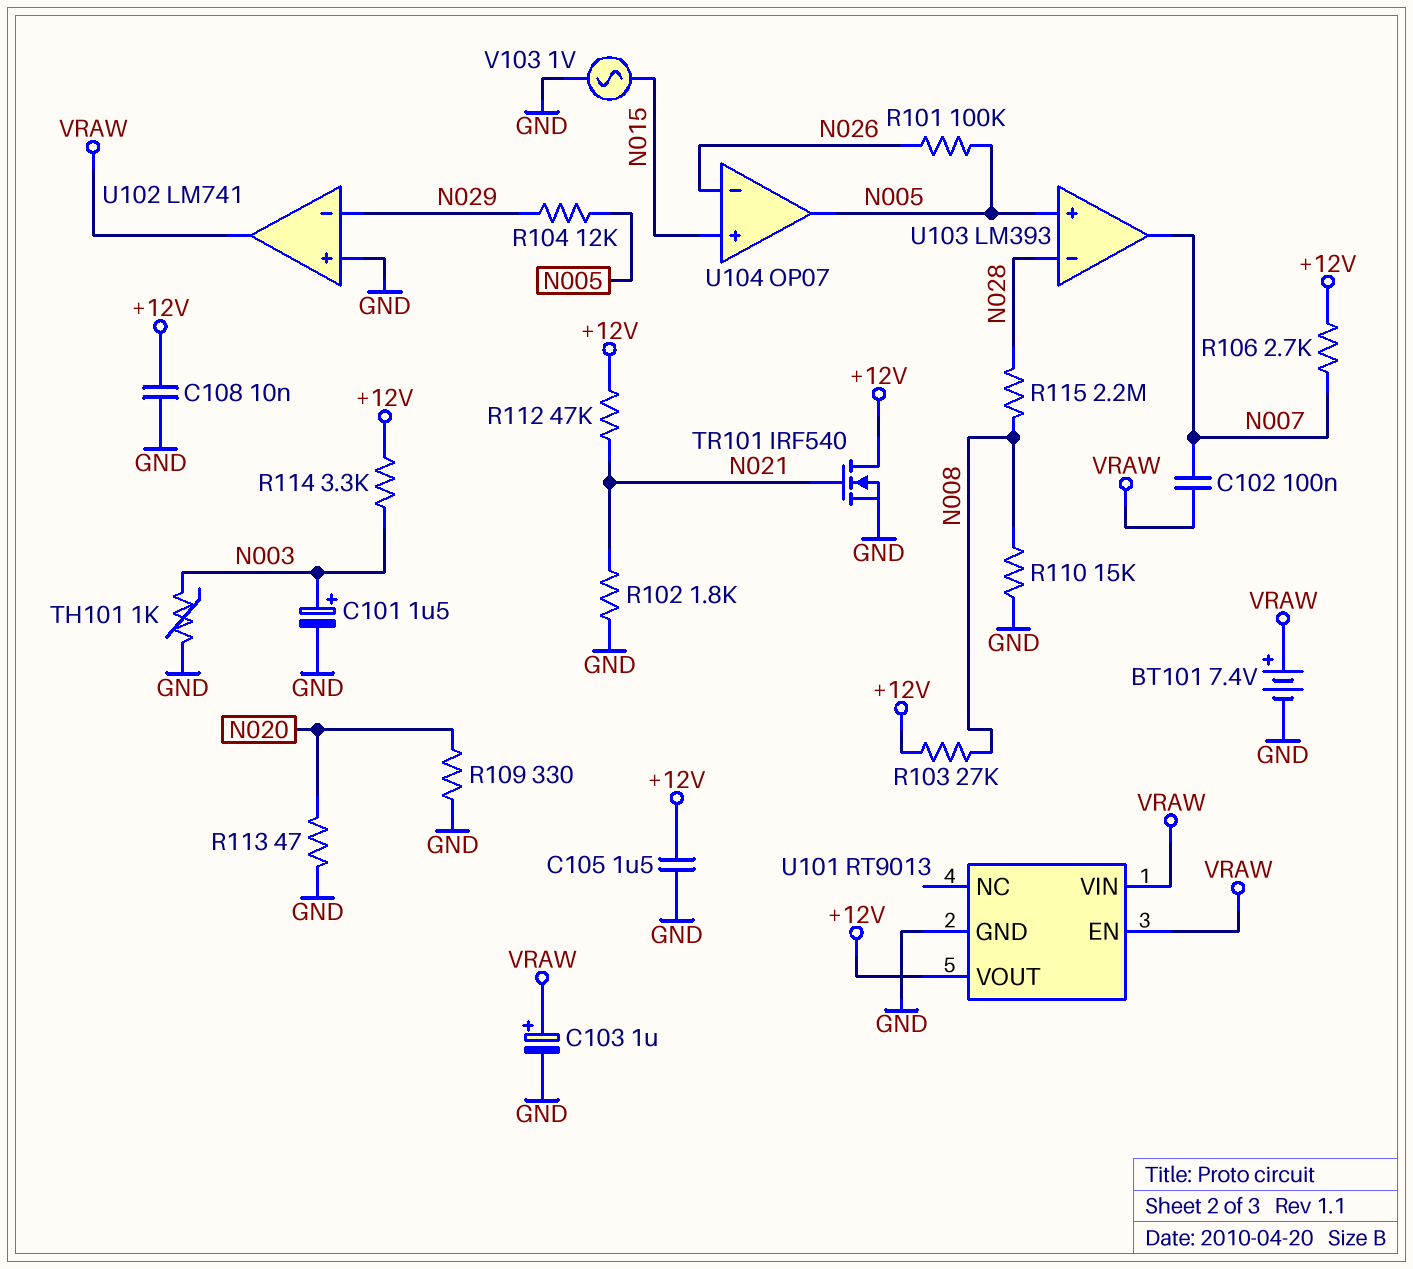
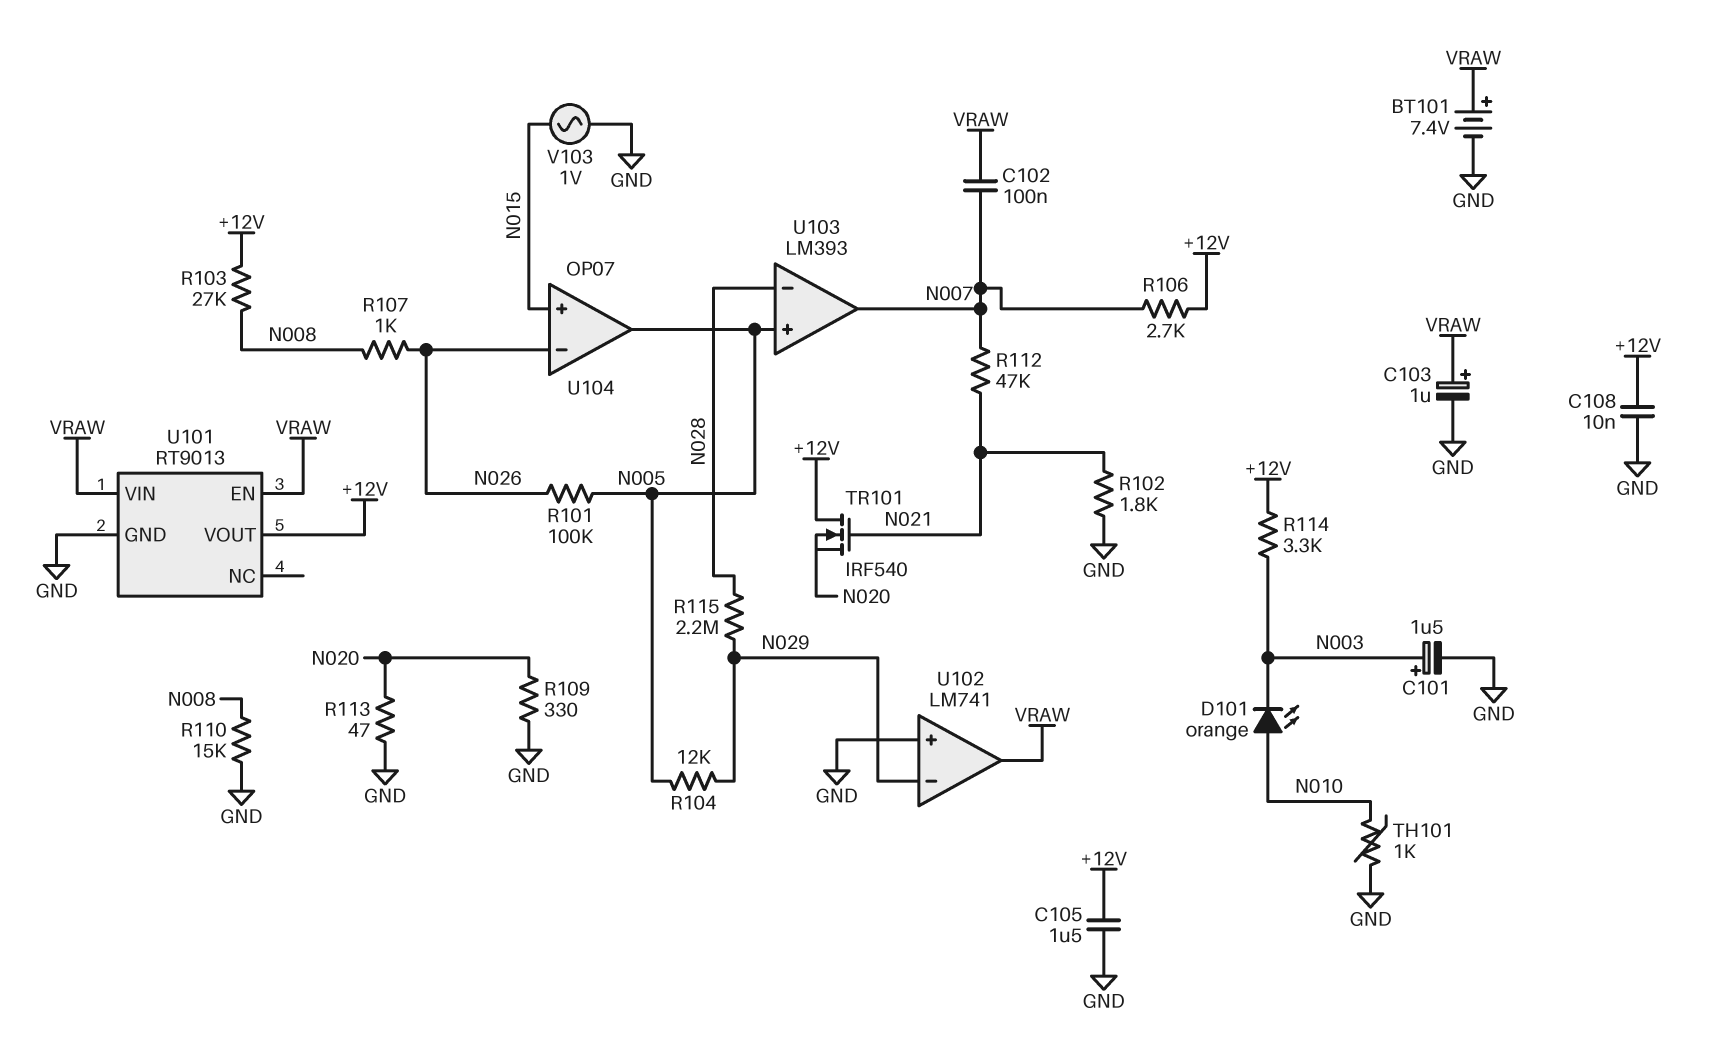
D101: none -> LED orange (A N010, K N003)
R107: none -> 1k (N008, N026)
R112: 47k (+12V, N021) -> 47k (N007, N021)
R115: 2.2M (N008, N028) -> 2.2M (N028, N029)
TH101: 1k (GND, N003) -> 1k (GND, N010)
TR101: NMOS IRF540 (G N021, D +12V, S GND) -> NMOS IRF540 (G N021, D +12V, S N020)

